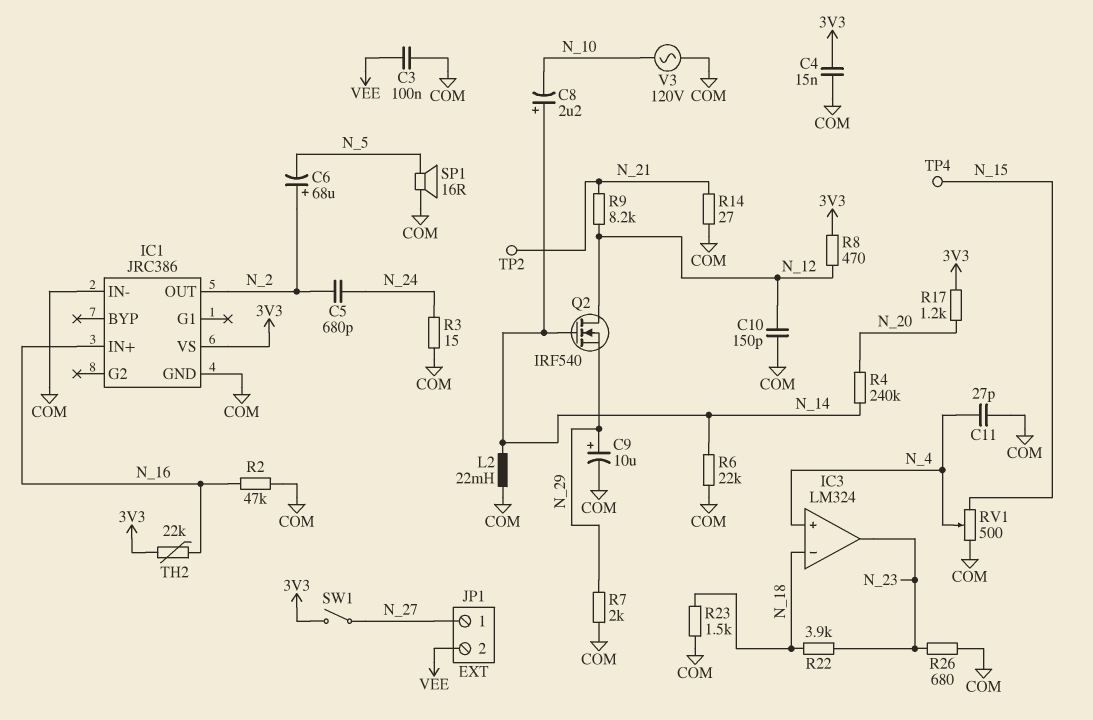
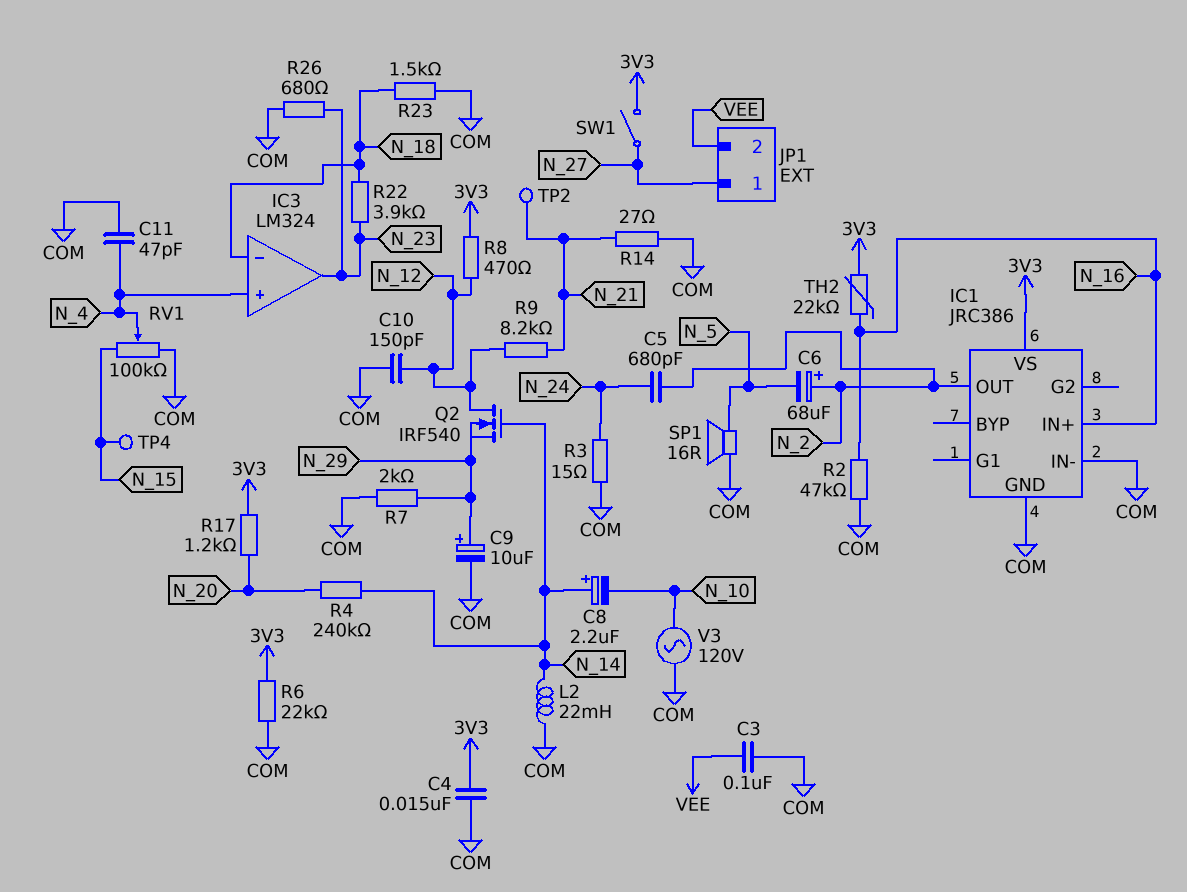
C11: 27pF (COM, N_4) -> 47pF (COM, N_4)
R6: 22k (COM, N_14) -> 22k (3V3, COM)
RV1: 500 (COM, N_15, wiper N_4) -> 100k (COM, N_15, wiper N_4)

